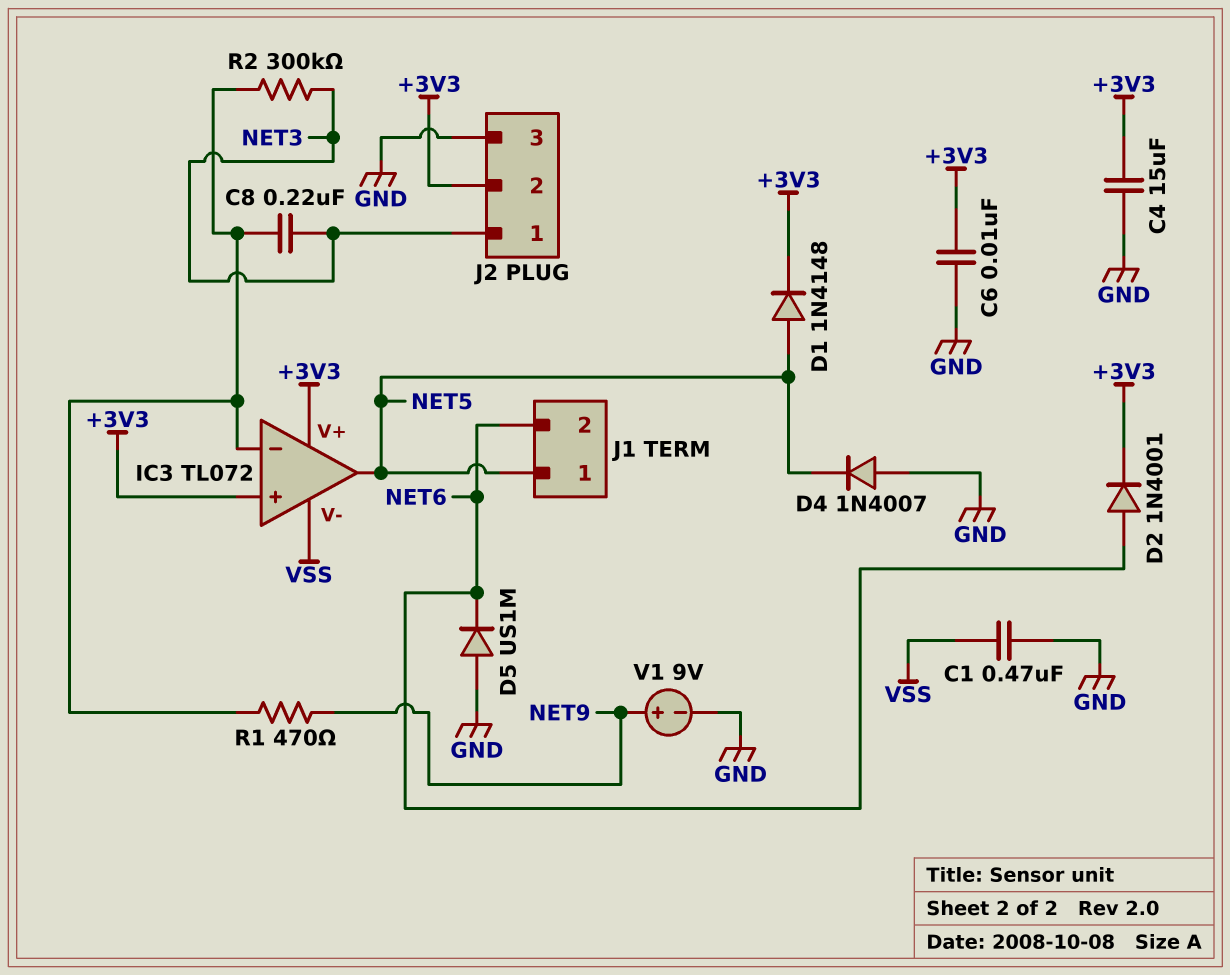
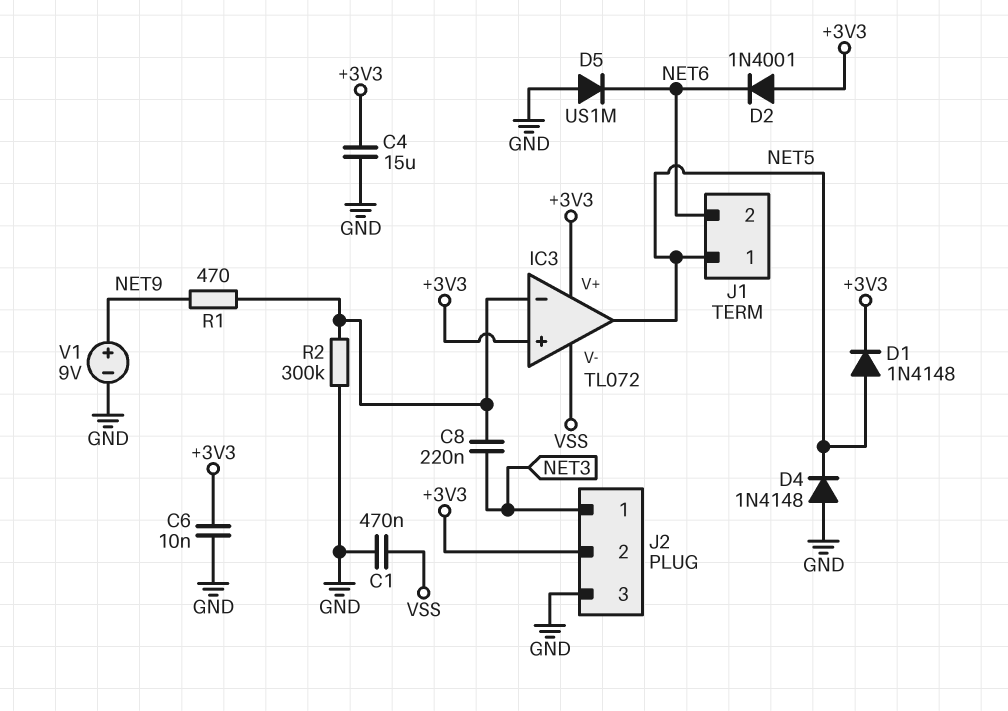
D2: diode 1N4001 (A NET6, K +3V3) -> diode 1N4001 (A +3V3, K NET6)
D4: diode 1N4007 (A GND, K NET5) -> diode 1N4148 (A GND, K NET5)
R2: 300k (IC3/in-, NET3) -> 300k (GND, IC3/in-)

